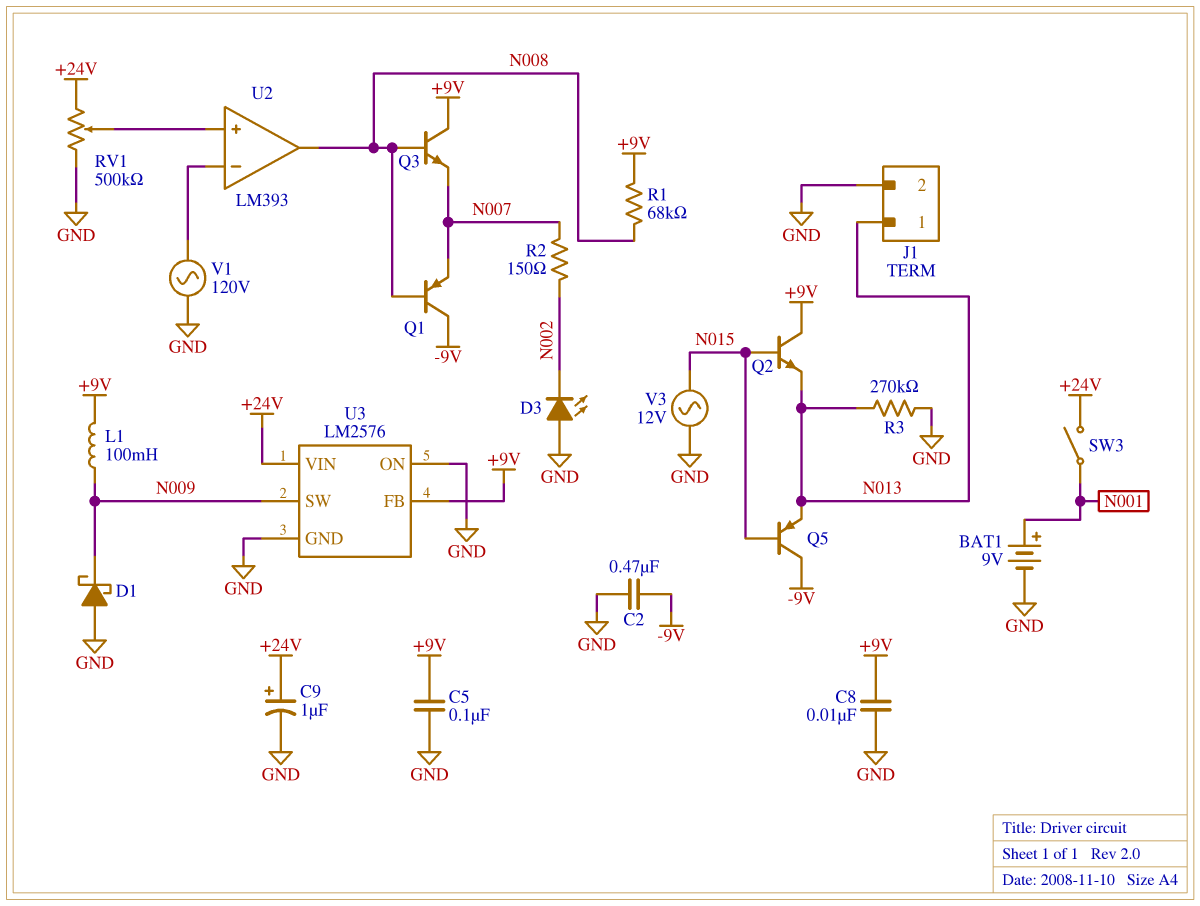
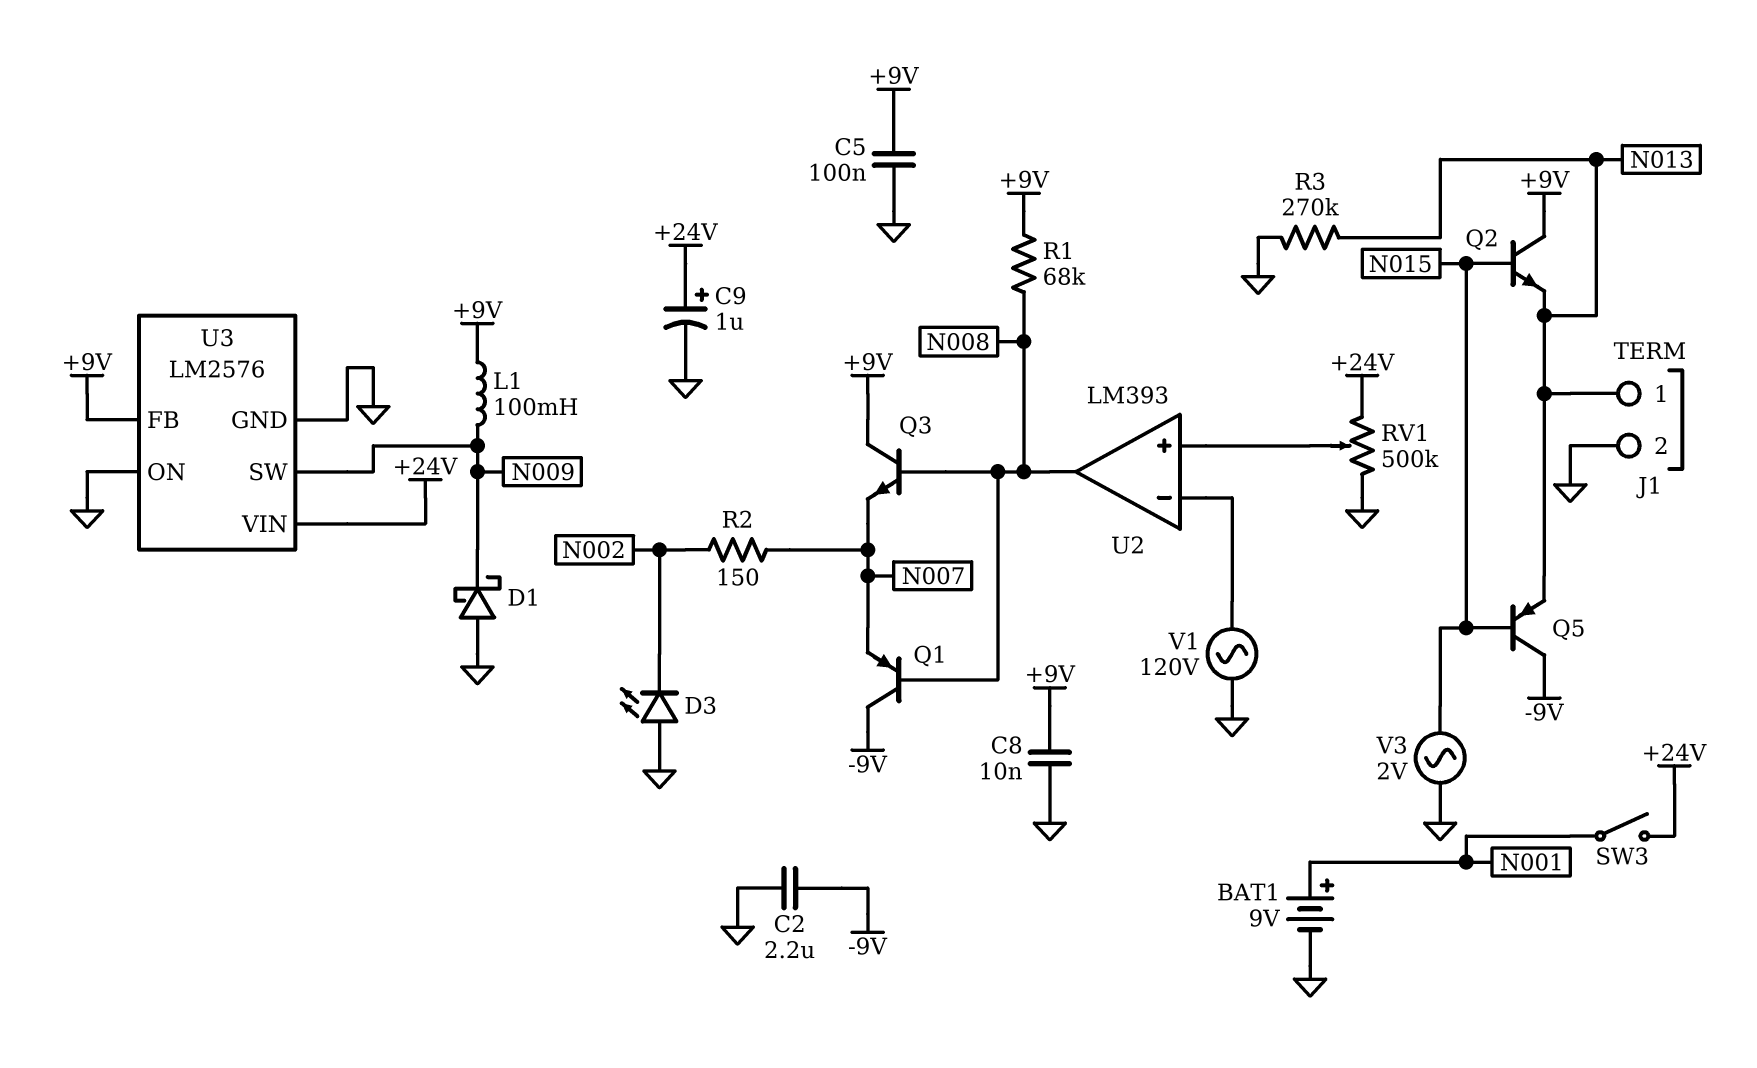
C2: 470nF (-9V, GND) -> 2.2uF (-9V, GND)
V3: AC 12V (GND, N015) -> AC 2V (GND, N015)

